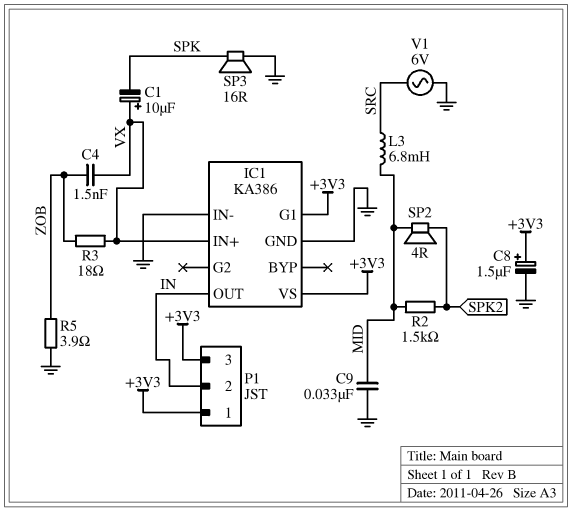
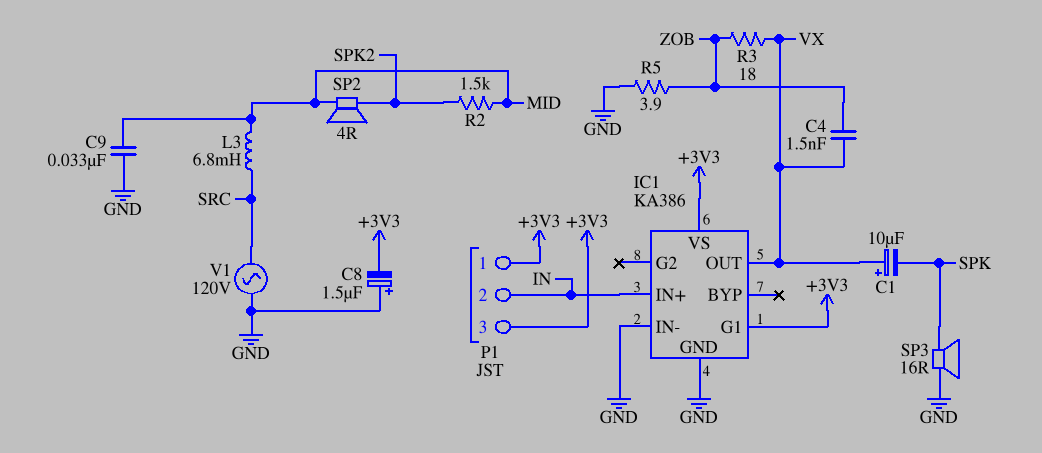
C8: 1.5uF (plus +3V3, minus GND) -> 1.5uF (plus GND, minus +3V3)
IC1 pin IN+: VX -> IN
IC1 pin OUT: IN -> VX
V1: AC 6V (GND, SRC) -> AC 120V (GND, SRC)

